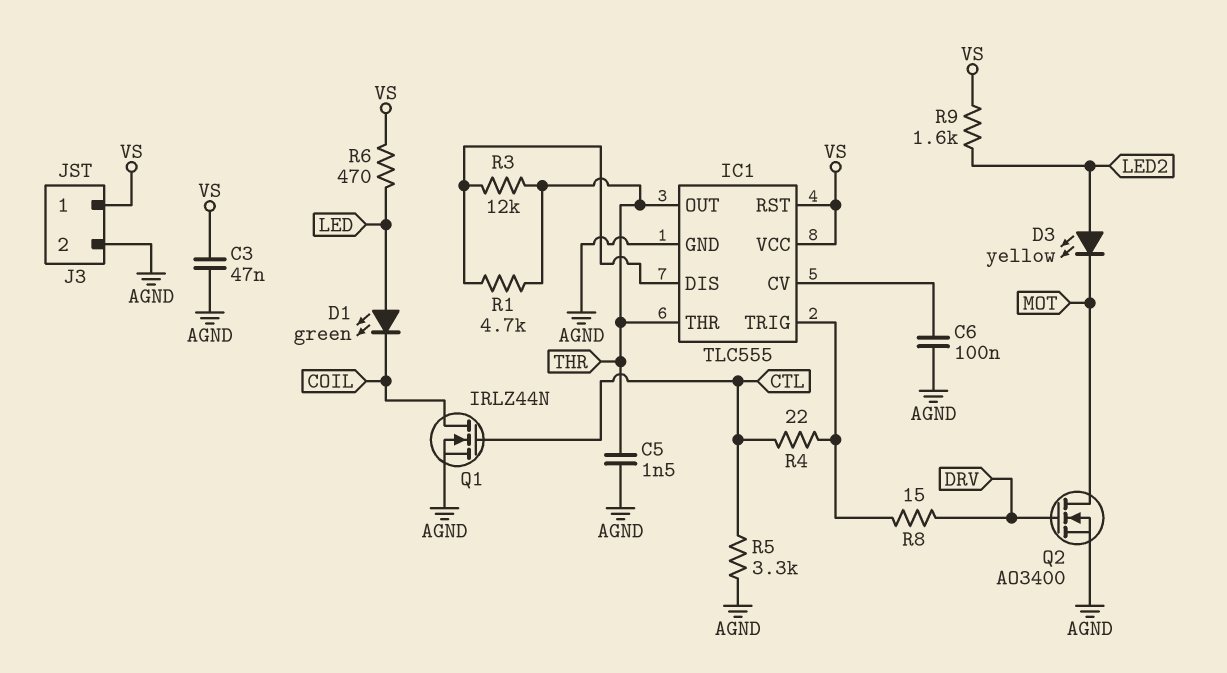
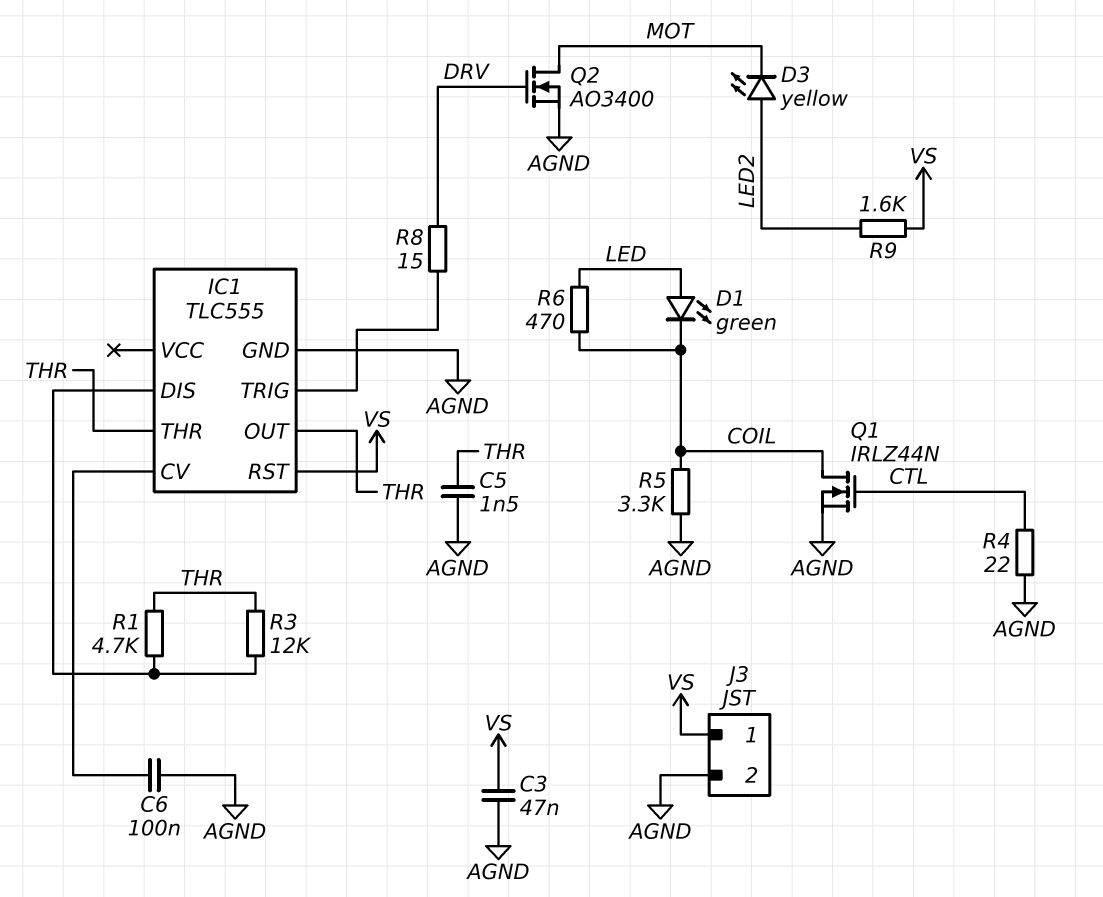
IC1 pin VCC: VS -> none
R4: 22 (CTL, IC1/TRIG) -> 22 (AGND, CTL)
R5: 3.3k (AGND, CTL) -> 3.3k (AGND, COIL)
R6: 470 (LED, VS) -> 470 (COIL, LED)

